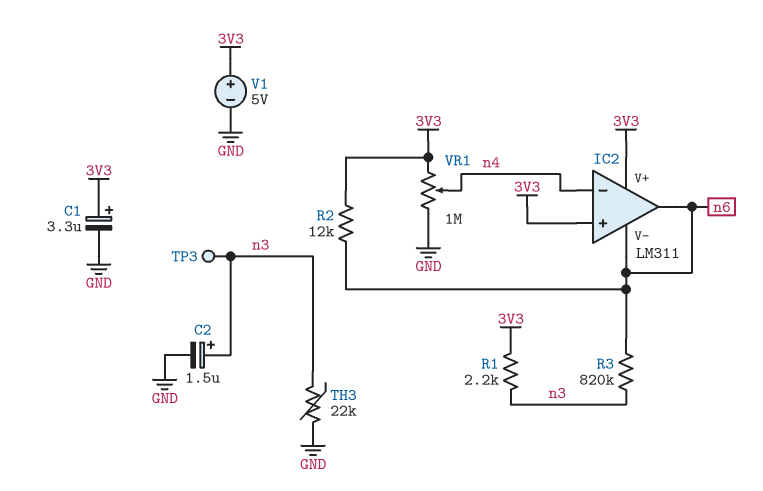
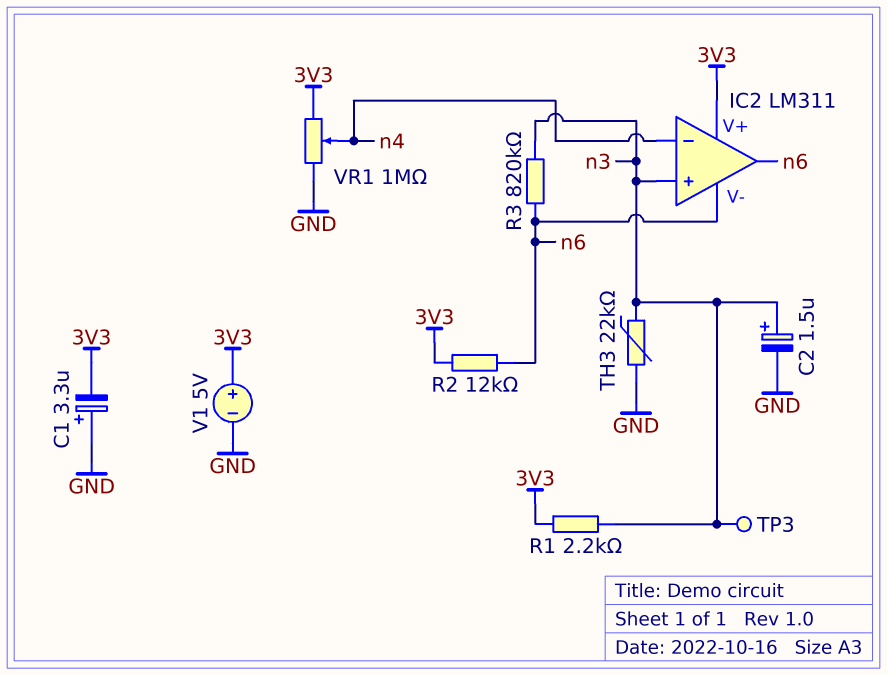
C1: 3.3uF (plus 3V3, minus GND) -> 3.3uF (plus GND, minus 3V3)
IC2 pin in+: 3V3 -> n3

